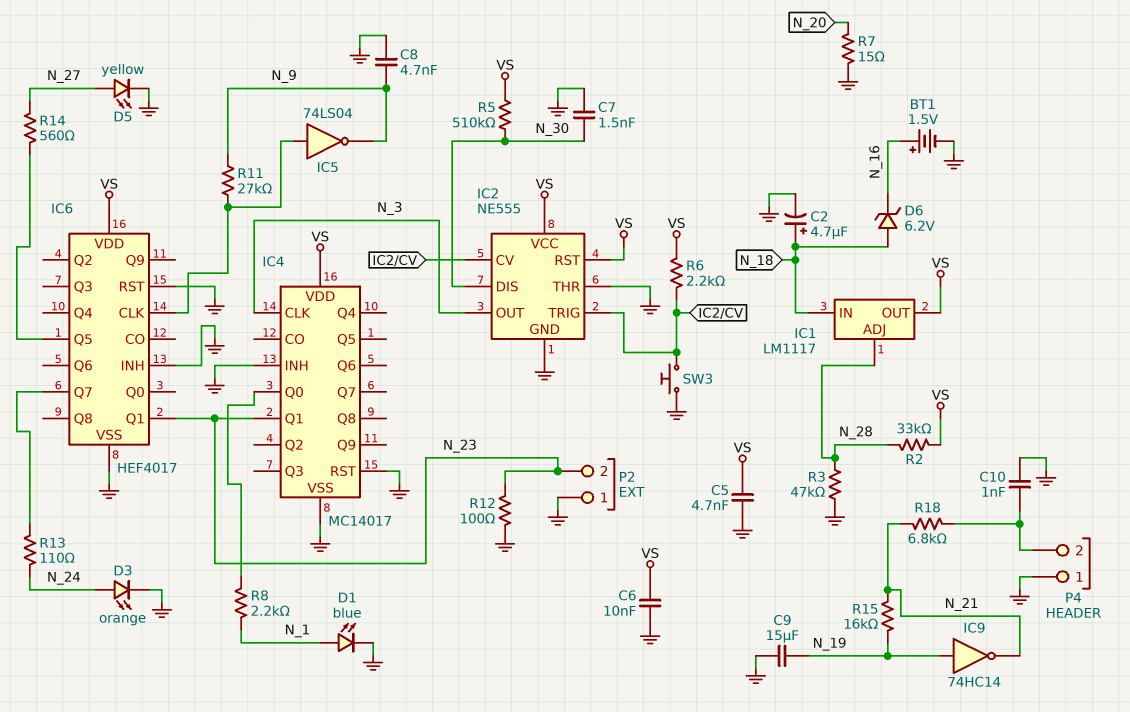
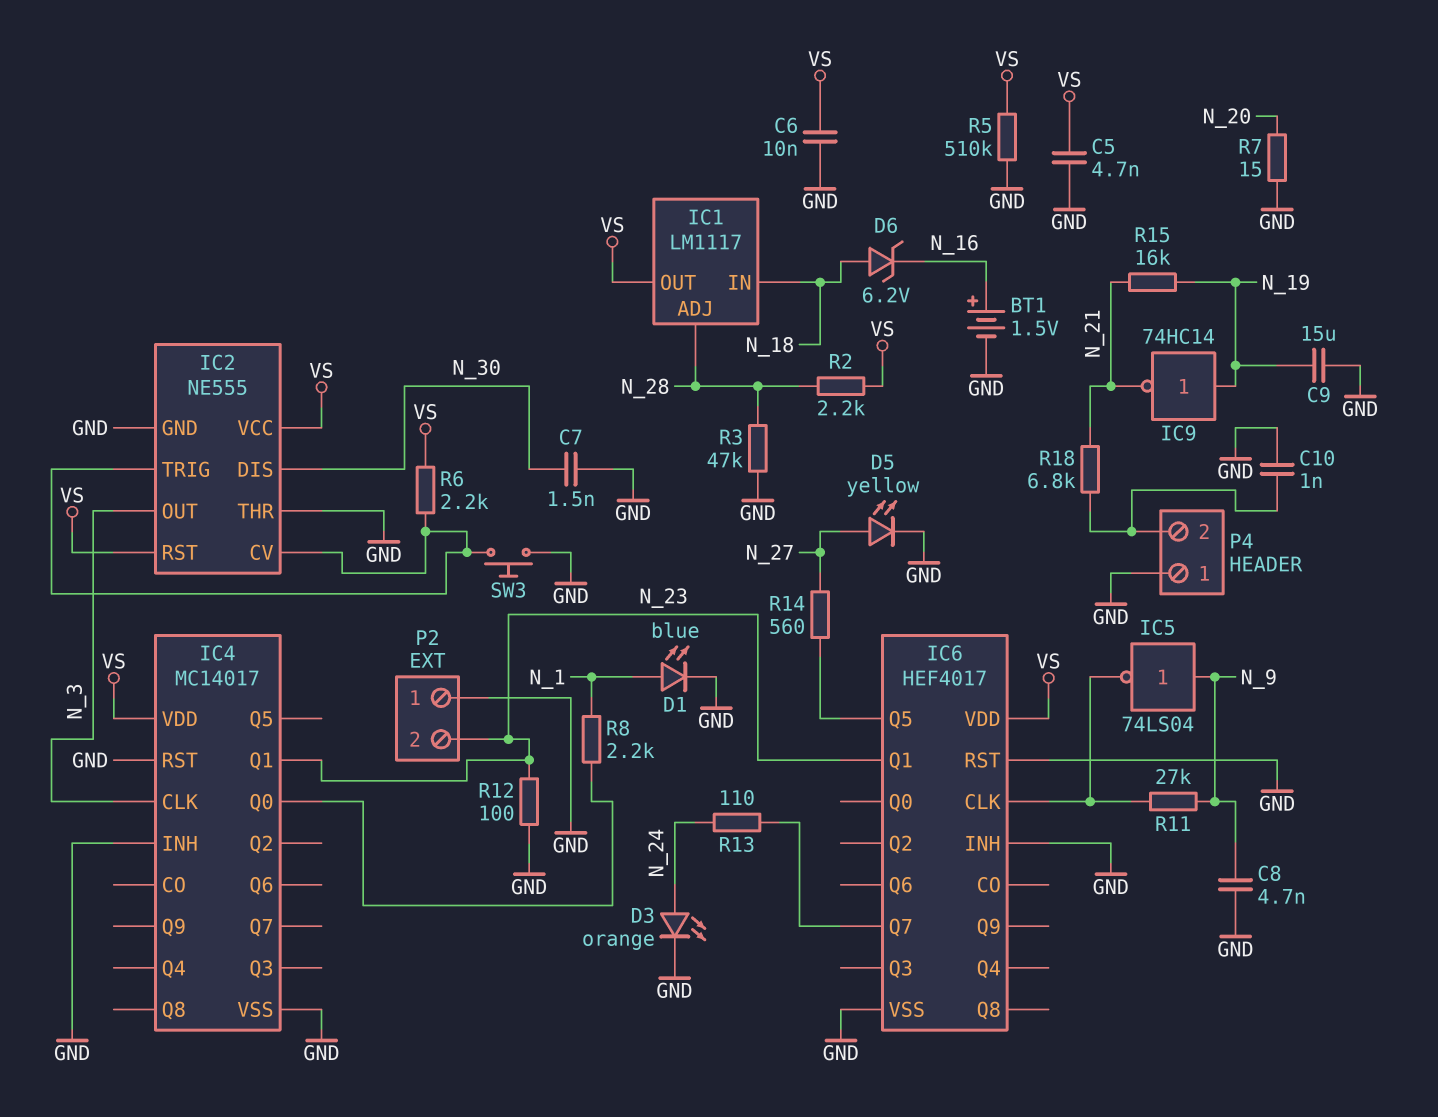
C2: 4.7uF (plus N_18, minus GND) -> none
IC5: NOT 74LS04 (in IC6/CLK, out N_9) -> NOT 74LS04 (in N_9, out IC6/CLK)
R2: 33k (N_28, VS) -> 2.2k (N_28, VS)
R5: 510k (N_30, VS) -> 510k (GND, VS)

